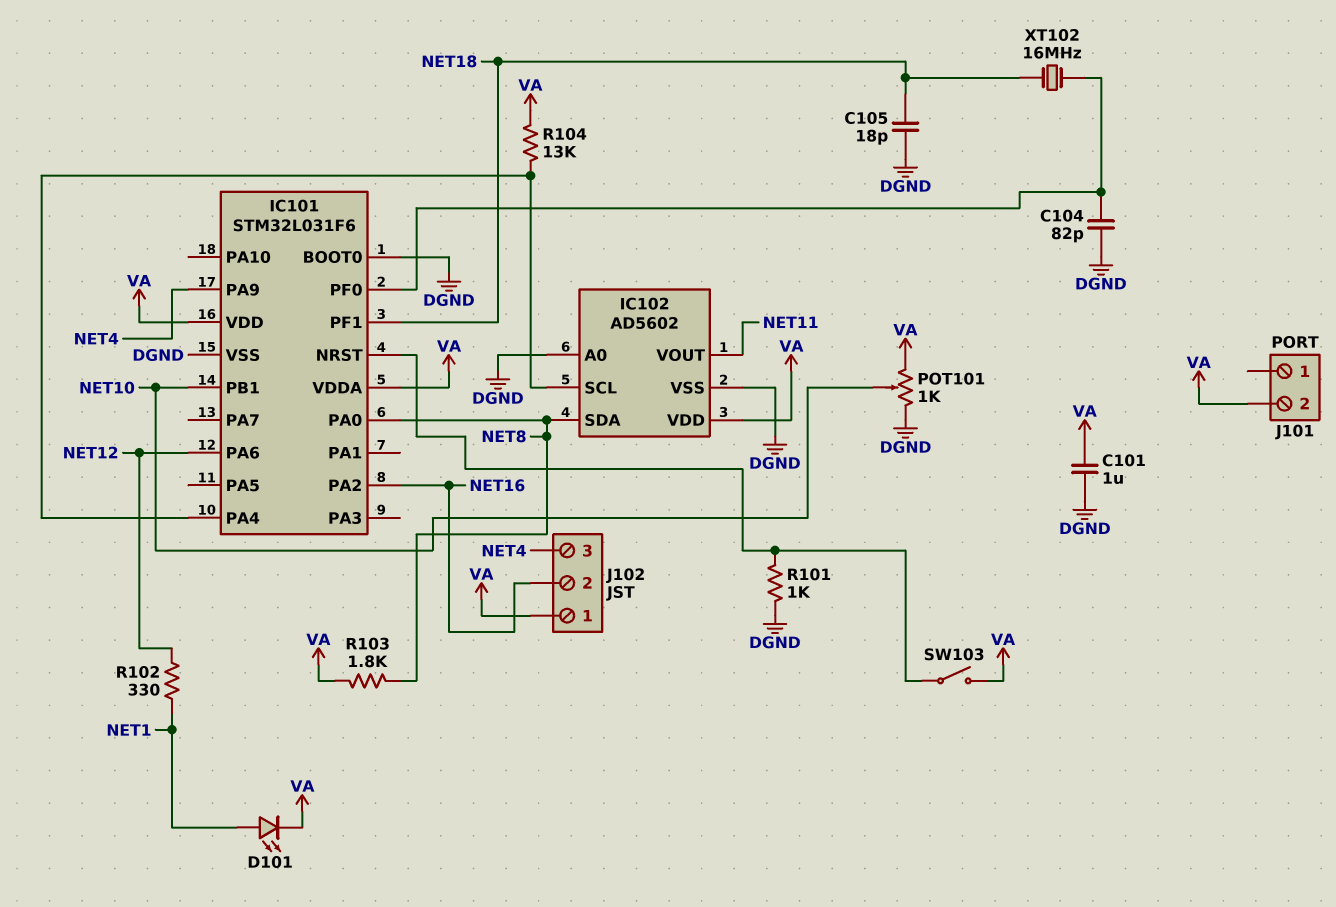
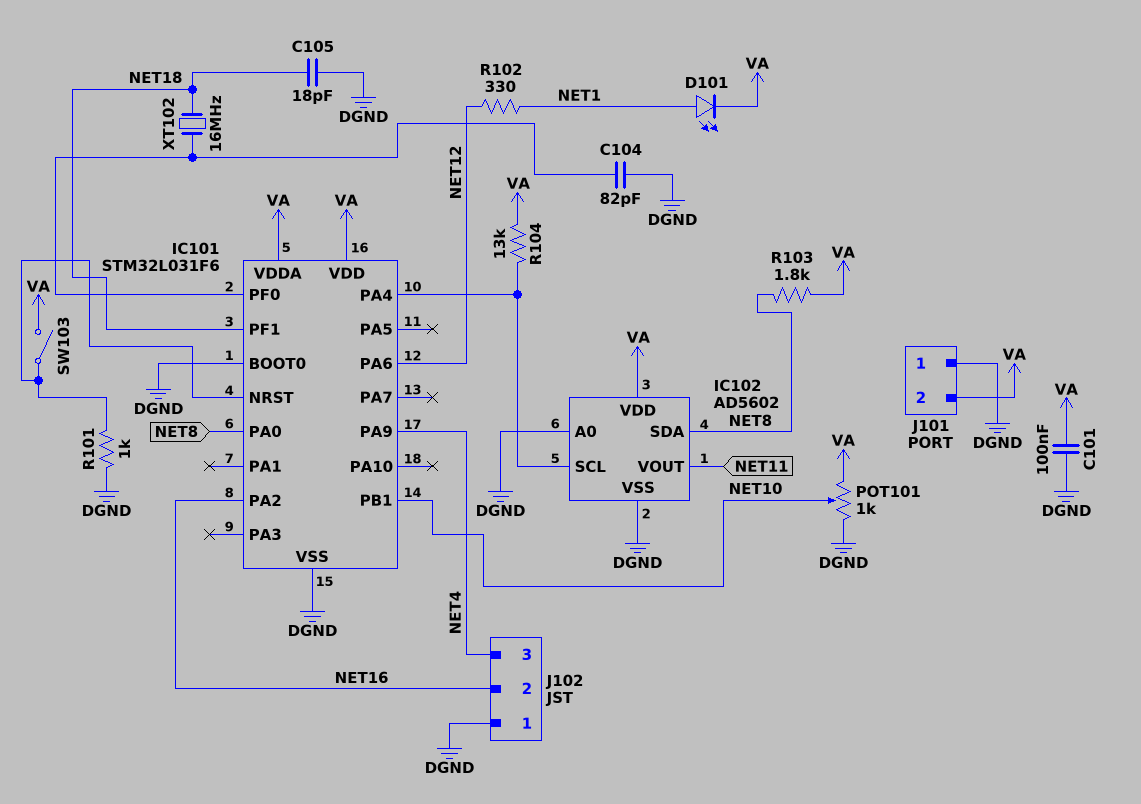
C101: 1uF (DGND, VA) -> 100nF (DGND, VA)
J101 pin 1: none -> DGND
J102 pin 1: VA -> DGND

